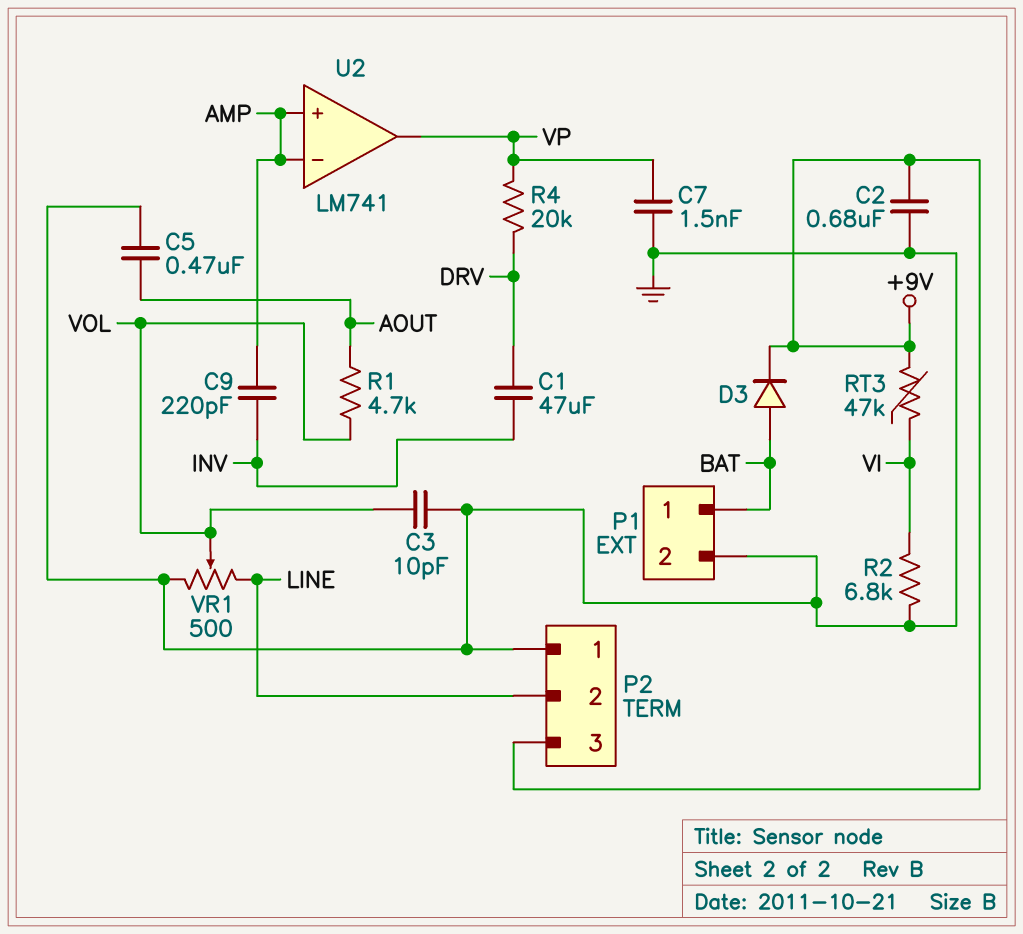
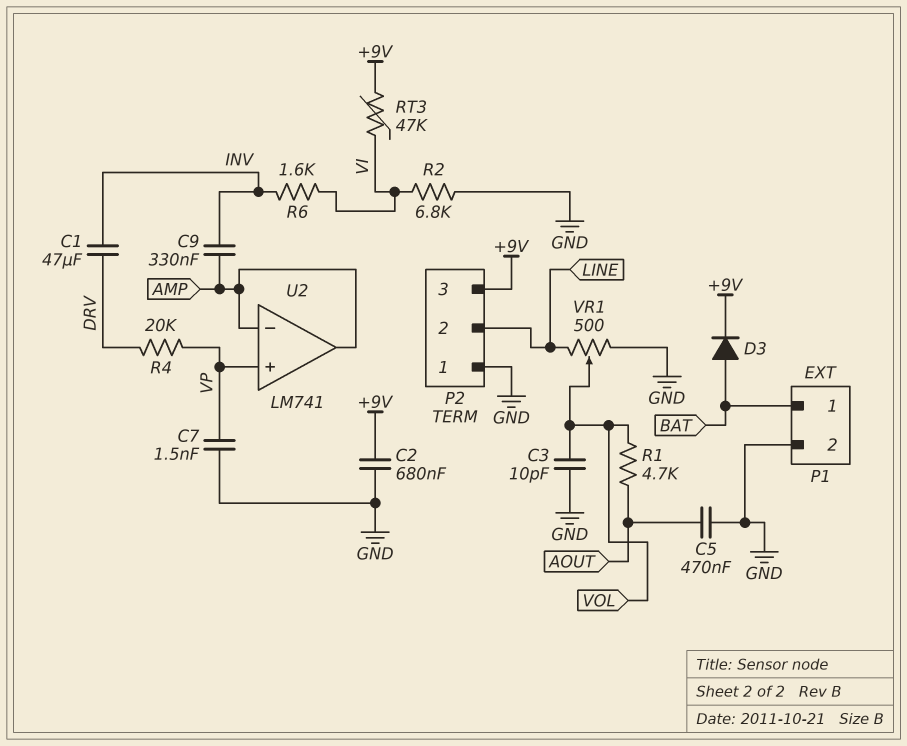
C9: 220pF (AMP, INV) -> 330nF (AMP, INV)
R6: none -> 1.6k (INV, VI)
U2 pin in+: AMP -> VP
U2 pin out: VP -> AMP

